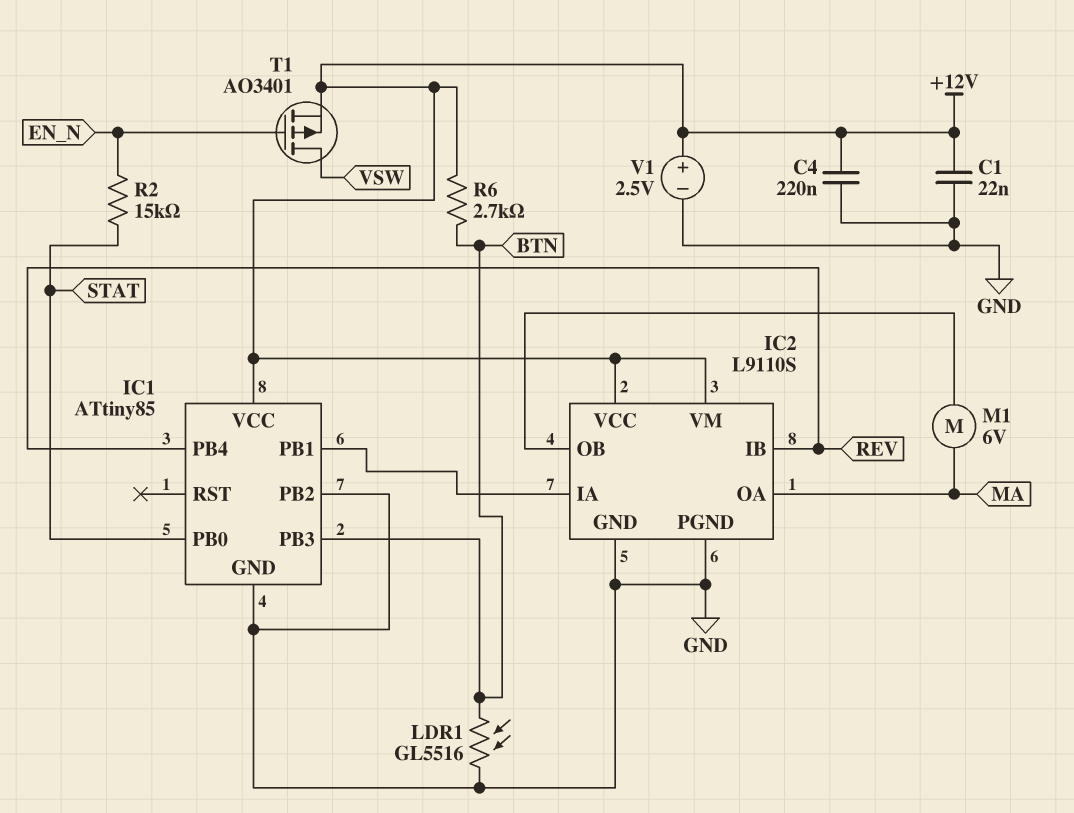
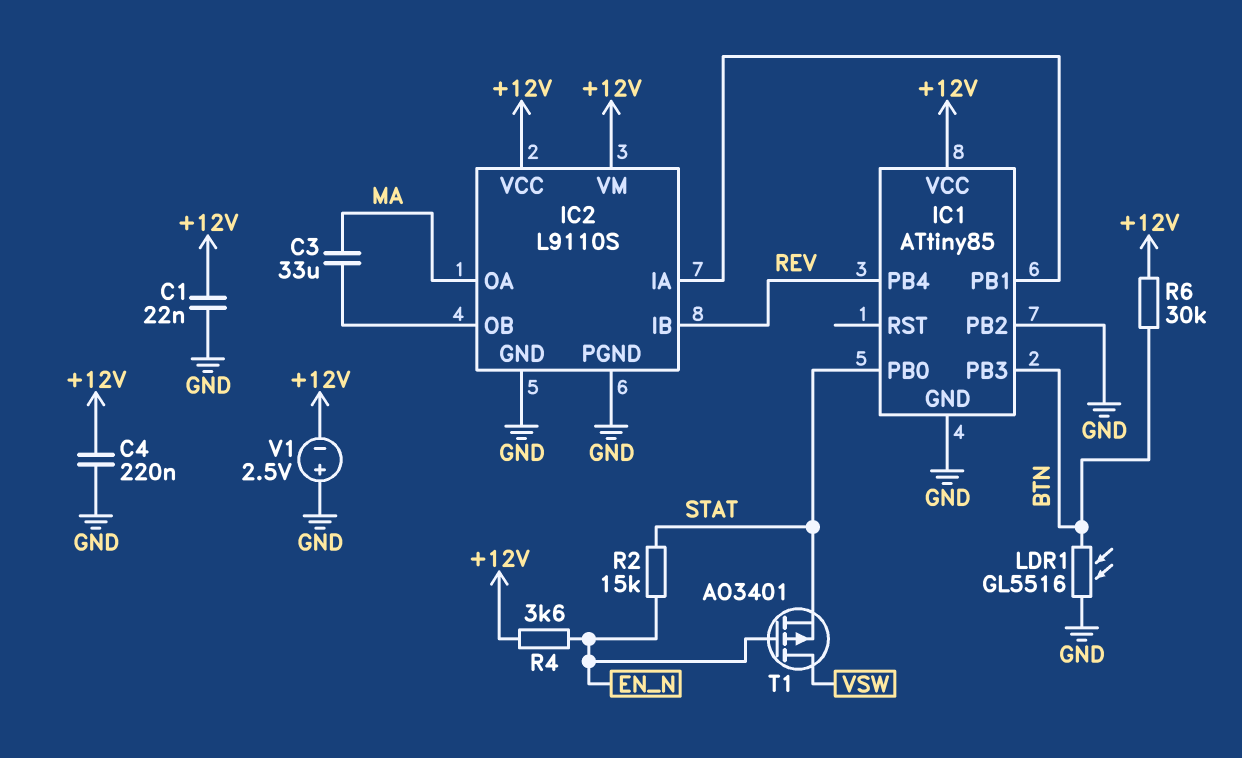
C3: none -> 33uF (IC2/OB, MA)
M1: motor 6V (IC2/OB, MA) -> none
R4: none -> 3.6k (+12V, EN_N)
R6: 2.7k (+12V, BTN) -> 30k (+12V, BTN)
T1: PMOS AO3401 (G EN_N, D VSW, S +12V) -> PMOS AO3401 (G EN_N, D VSW, S STAT)
V1: 2.5V (plus +12V, minus GND) -> 2.5V (plus GND, minus +12V)

